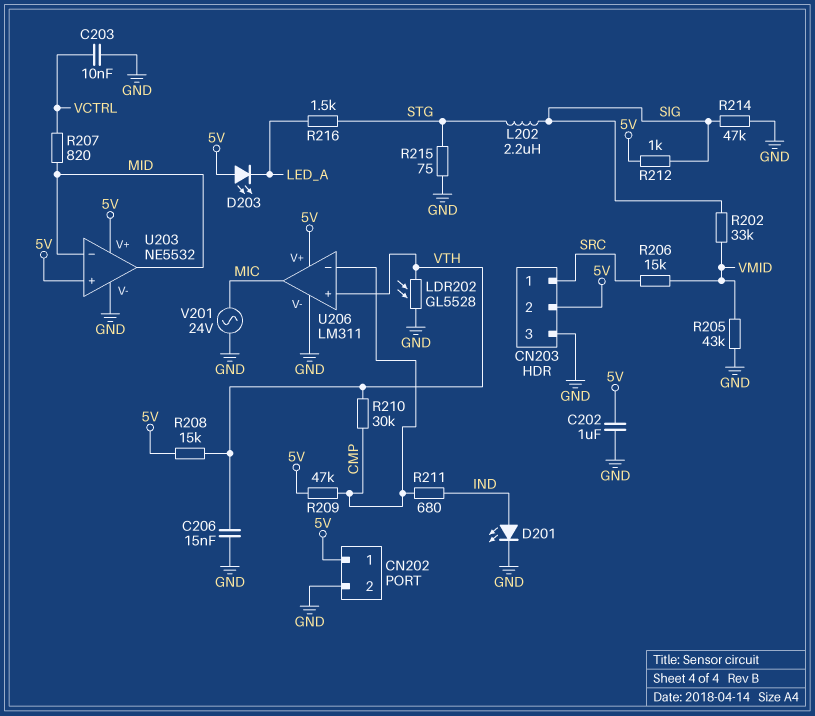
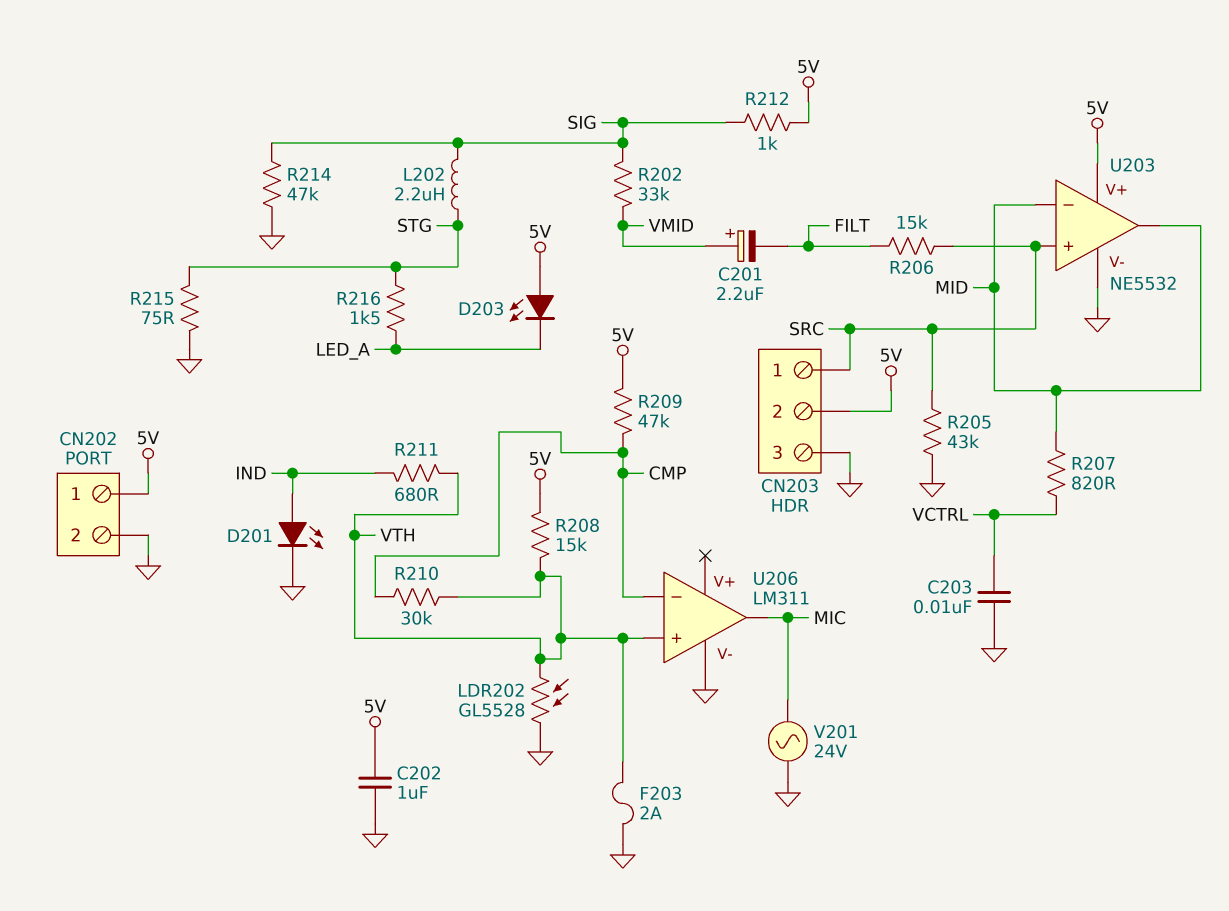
C201: none -> 2.2uF (plus VMID, minus FILT)
C206: 15nF (GND, VTH) -> none
F203: none -> 2A (GND, VTH)
R205: 43k (GND, VMID) -> 43k (GND, SRC)
R206: 15k (SRC, VMID) -> 15k (FILT, SRC)
R211: 680 (CMP, IND) -> 680 (IND, VTH)
U203 pin in+: 5V -> SRC
U206 pin V+: 5V -> none

